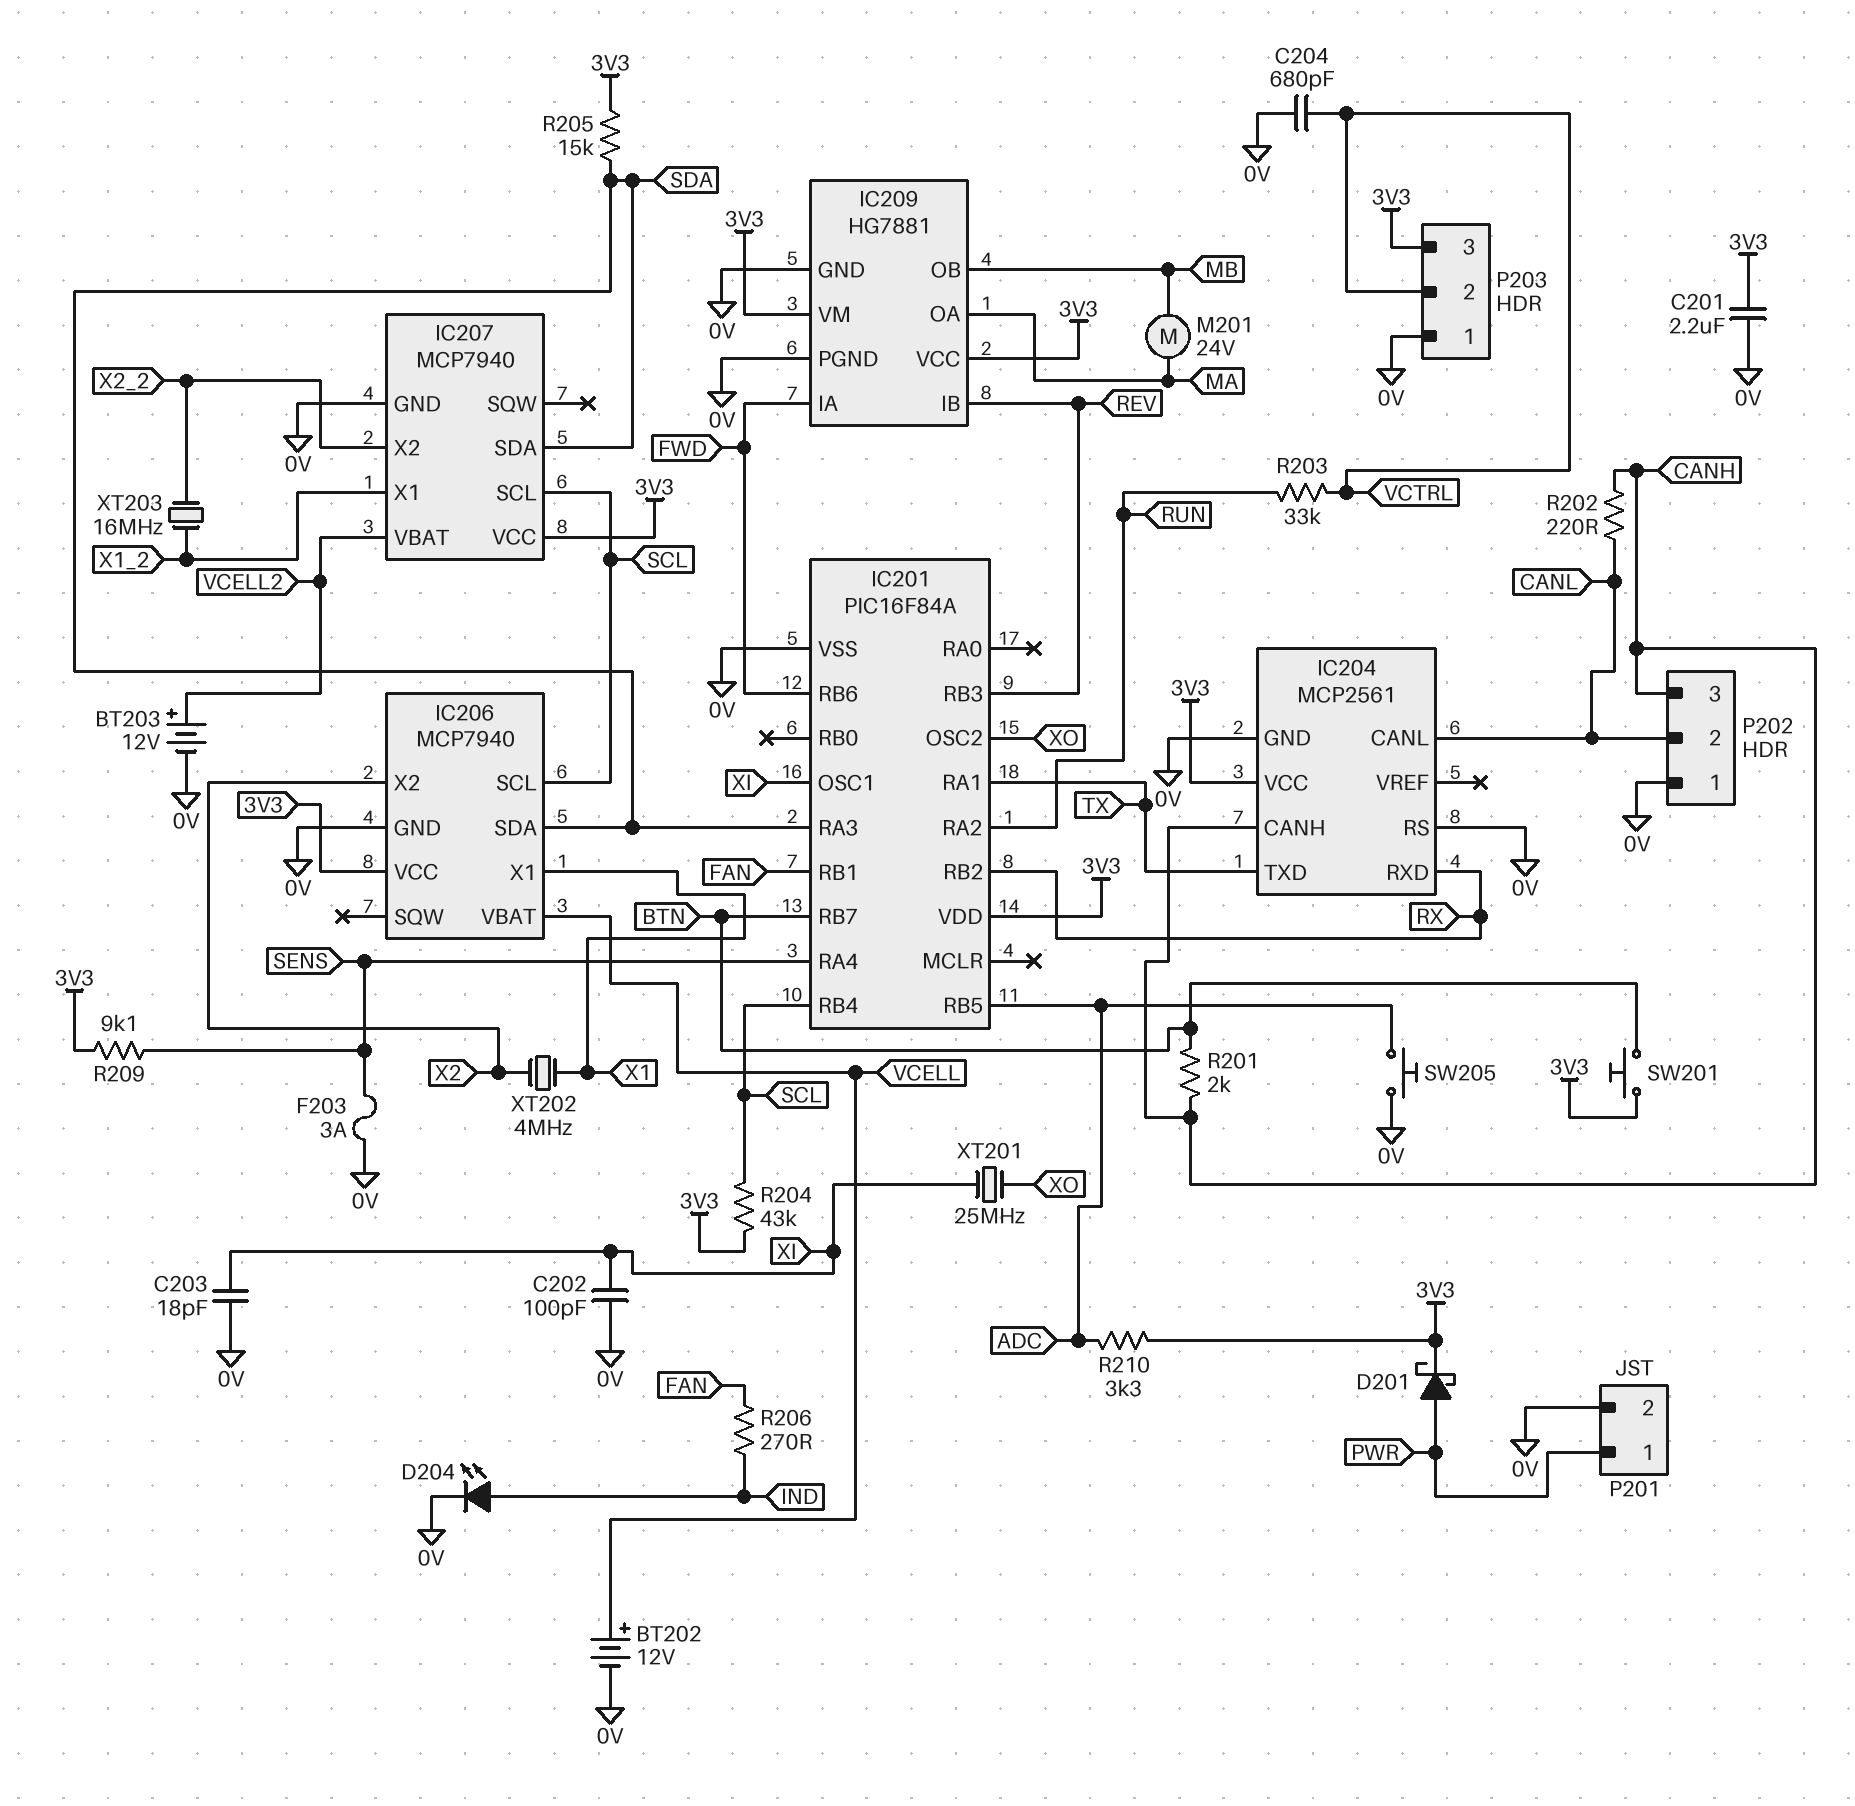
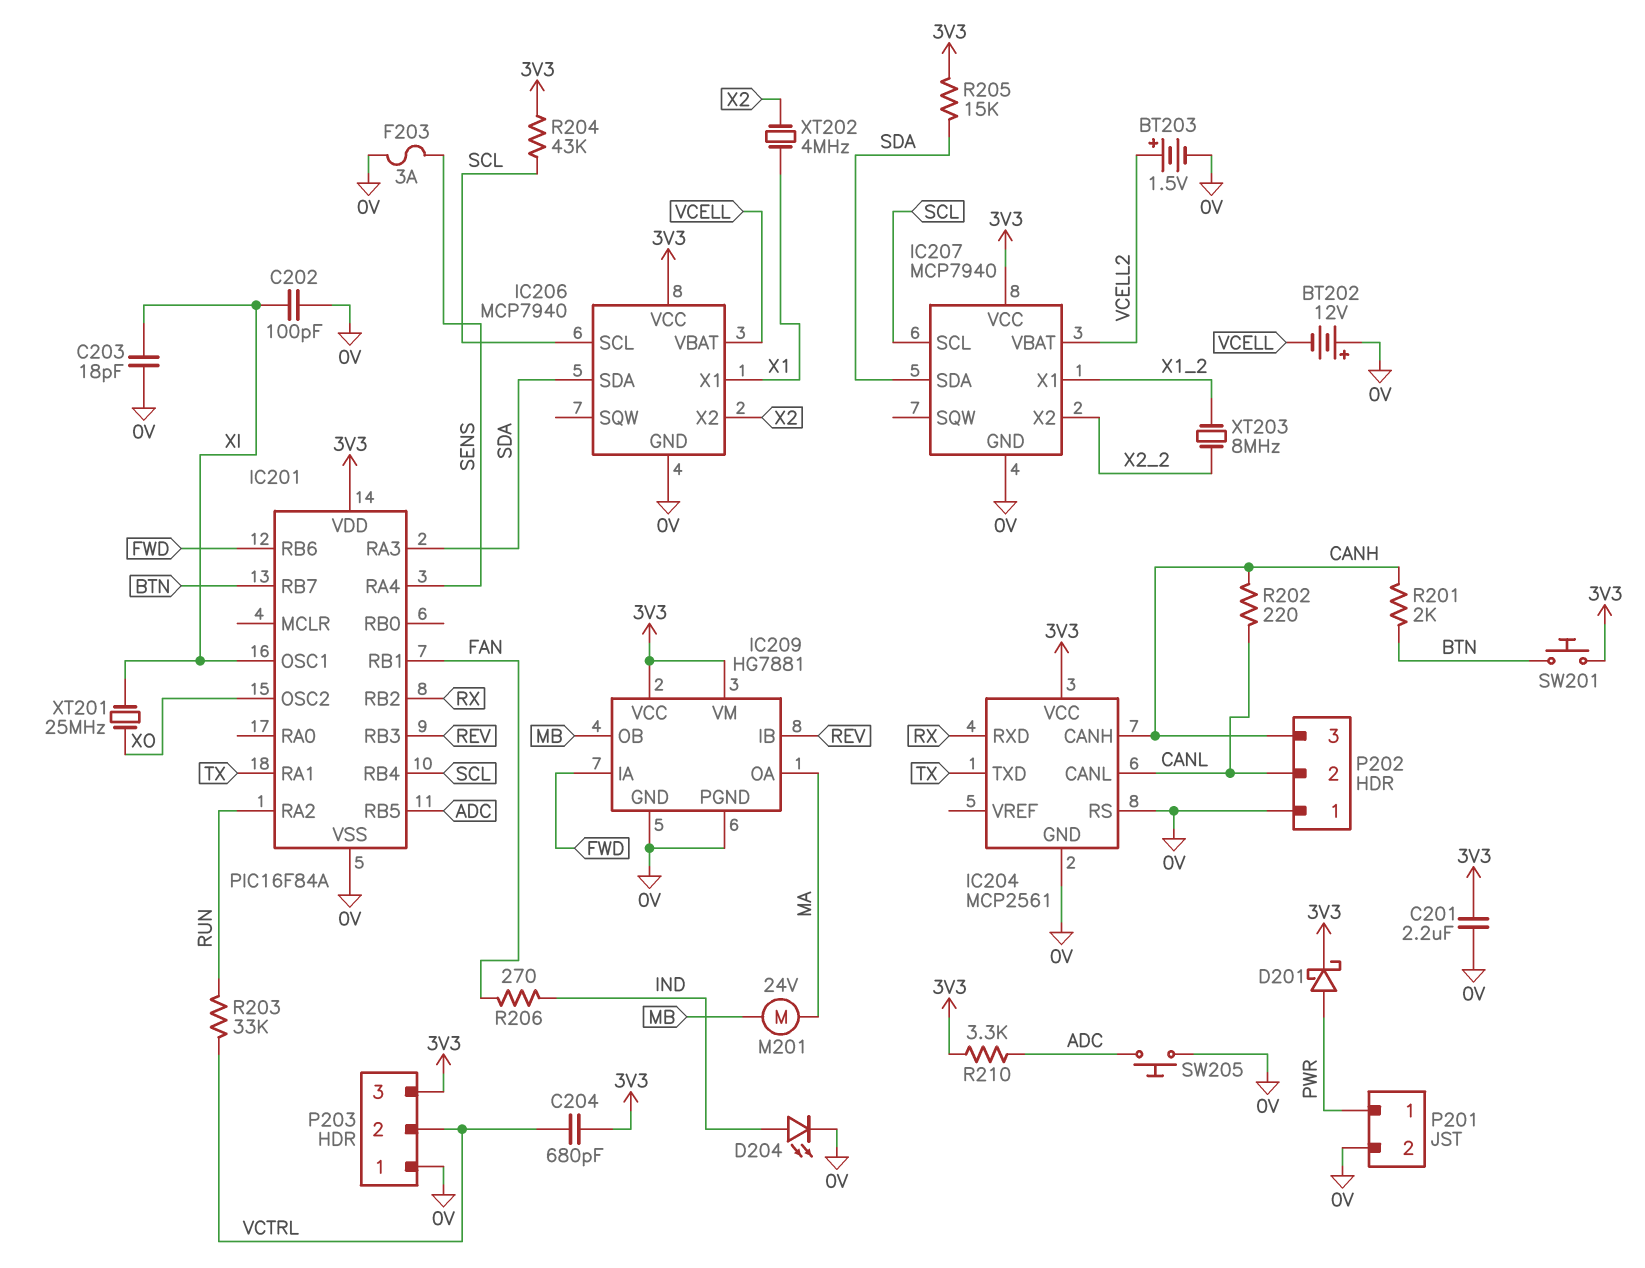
BT202: 12V (plus VCELL, minus 0V) -> 12V (plus 0V, minus VCELL)
BT203: 12V (plus VCELL2, minus 0V) -> 1.5V (plus VCELL2, minus 0V)
C204: 680pF (0V, VCTRL) -> 680pF (3V3, VCTRL)
R209: 9.1k (3V3, SENS) -> none
XT203: 16MHz (X1_2, X2_2) -> 8MHz (X1_2, X2_2)

